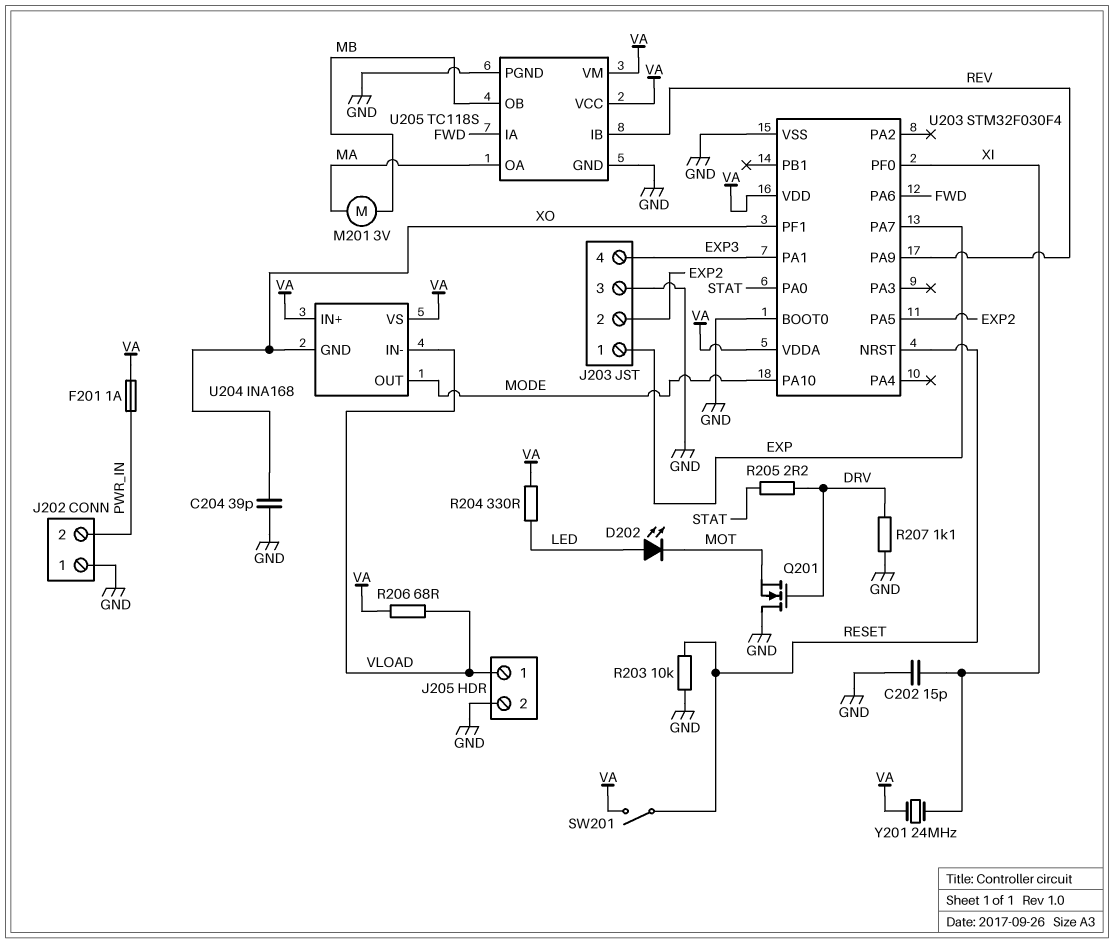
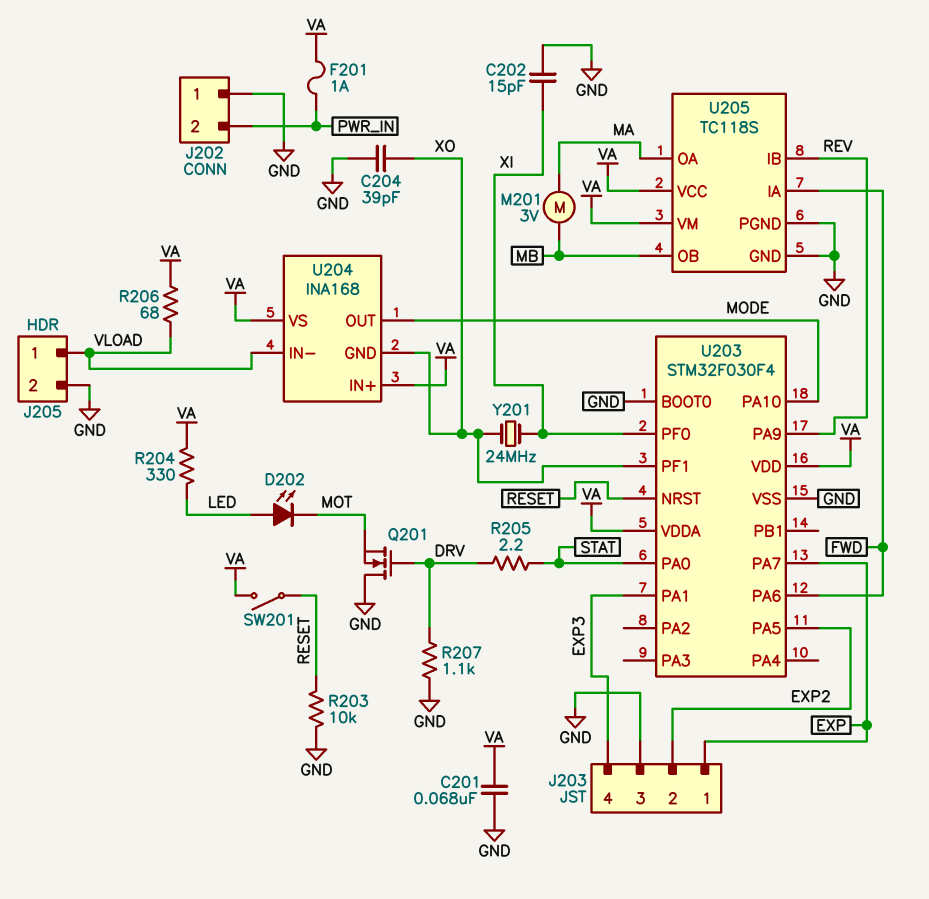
C201: none -> 68nF (GND, VA)
Y201: 24MHz (VA, XI) -> 24MHz (XI, XO)

